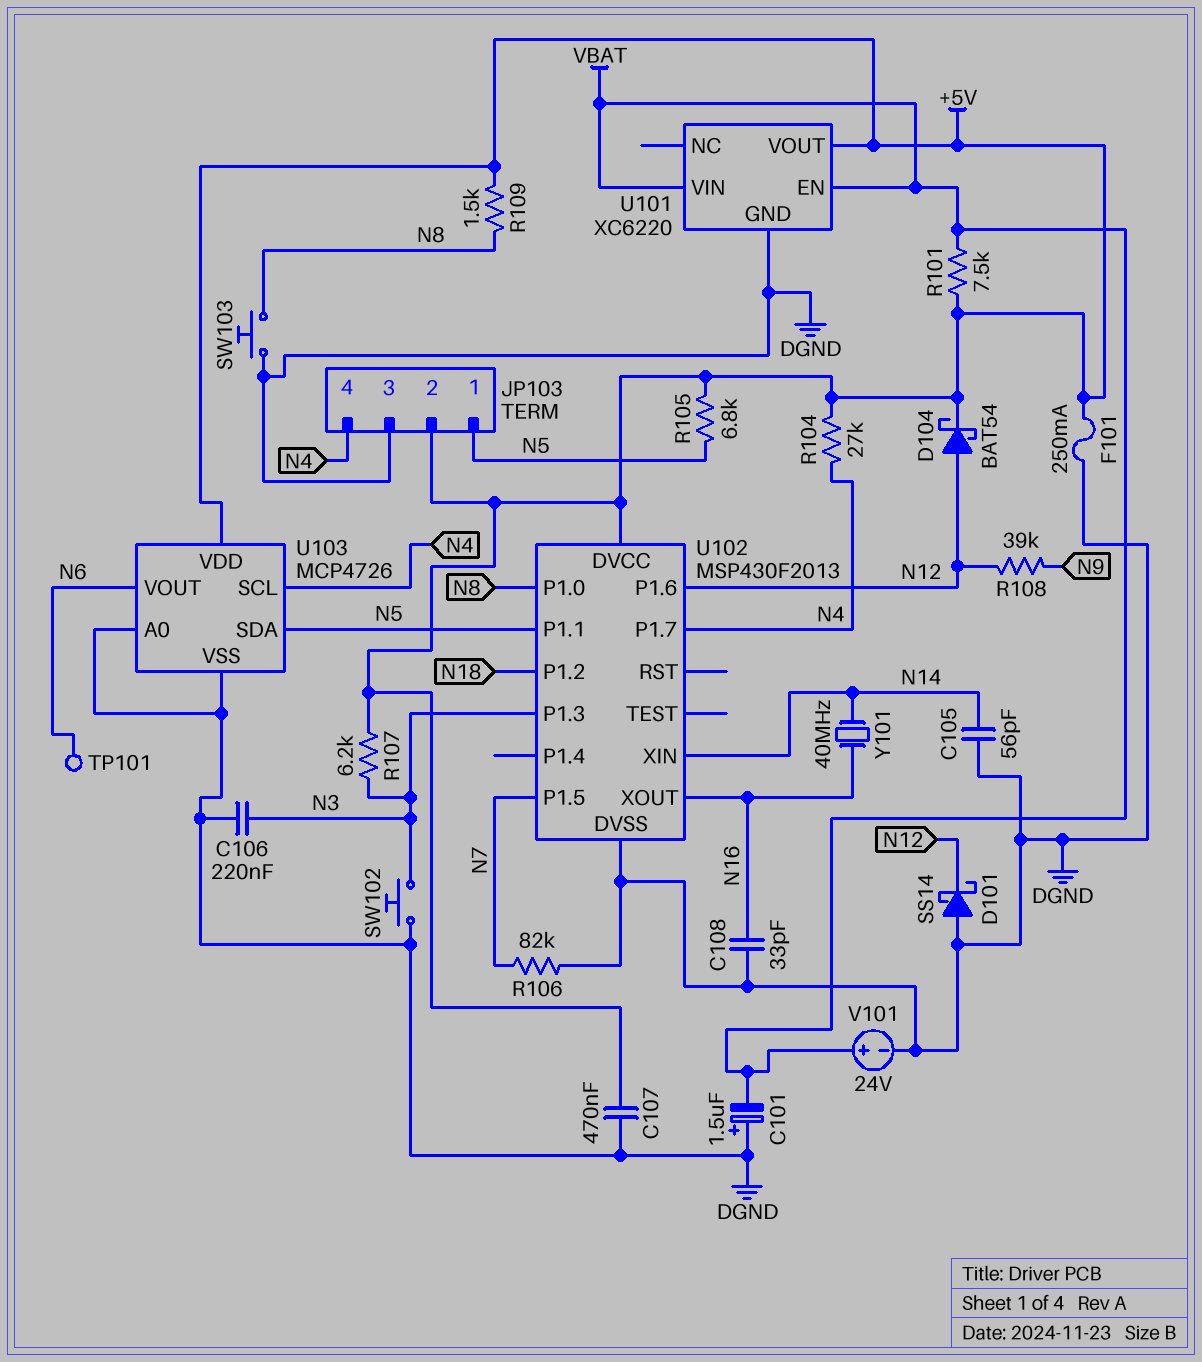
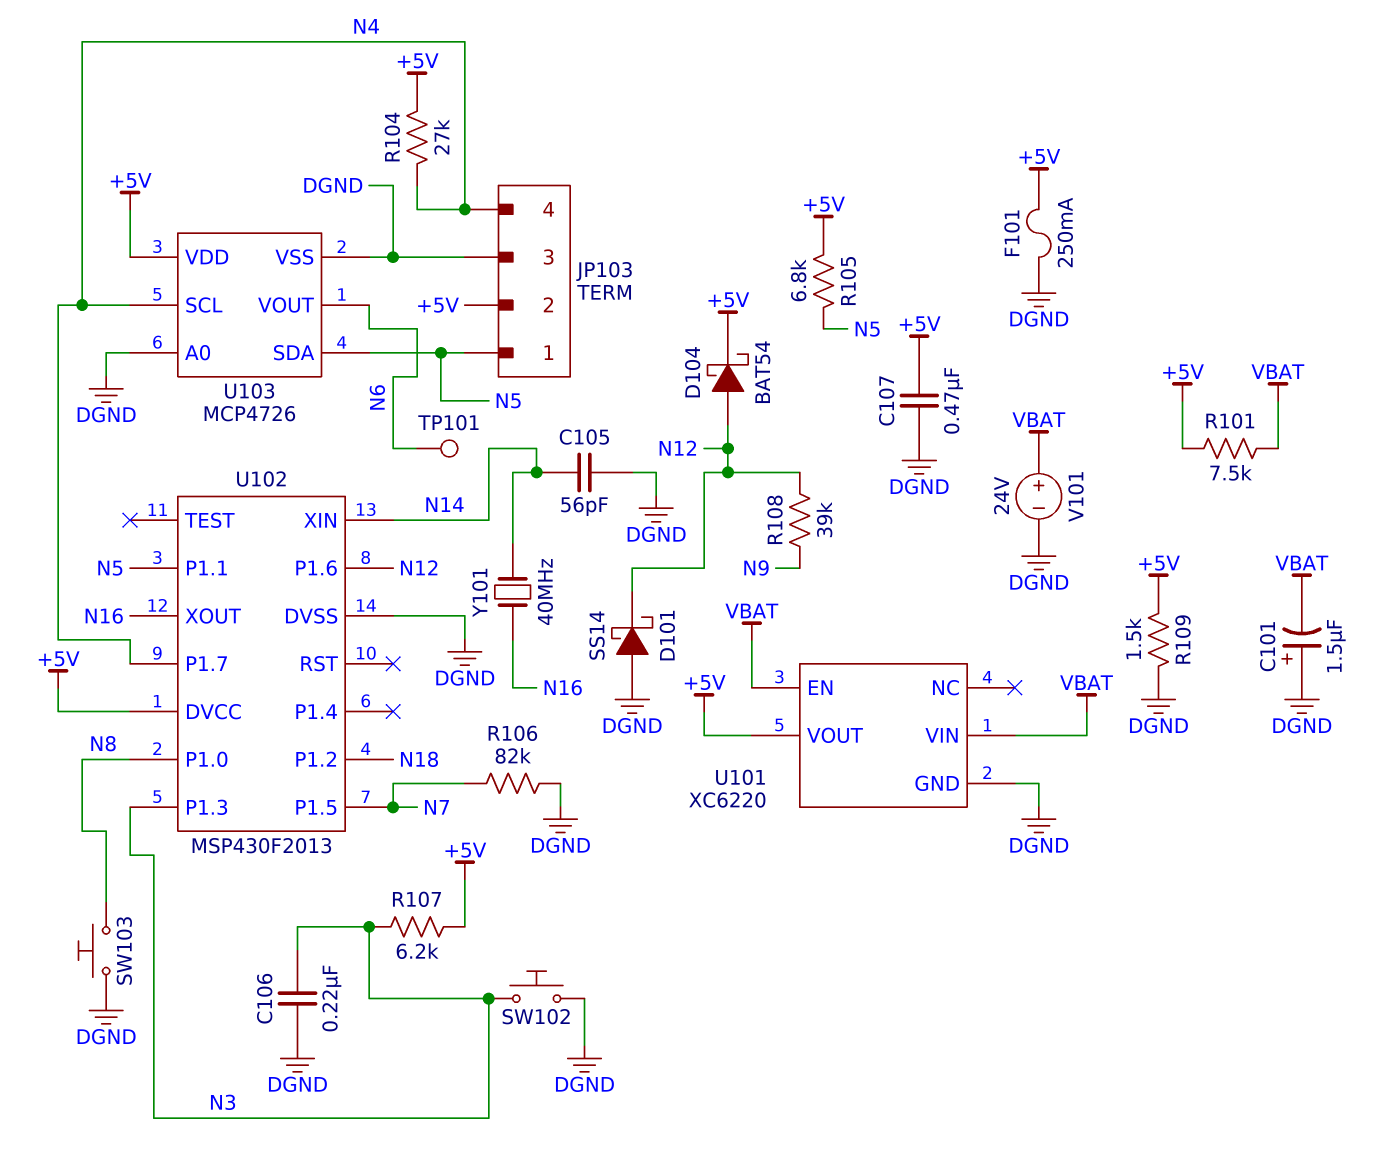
C108: 33pF (DGND, N16) -> none
R109: 1.5k (+5V, N8) -> 1.5k (+5V, DGND)

